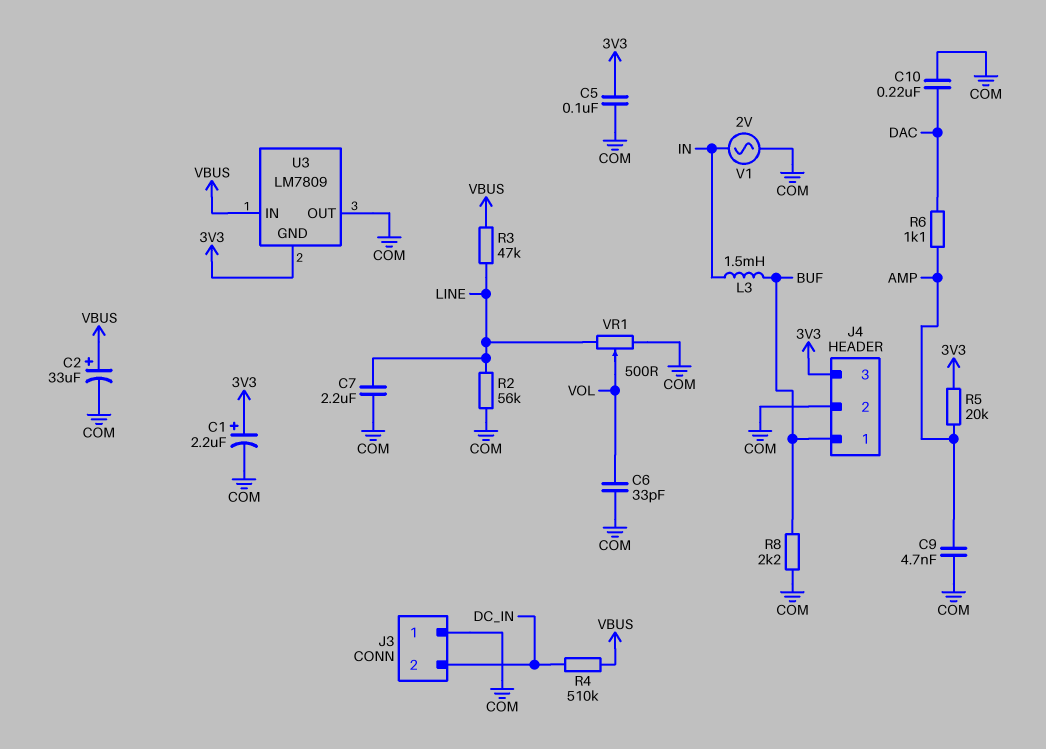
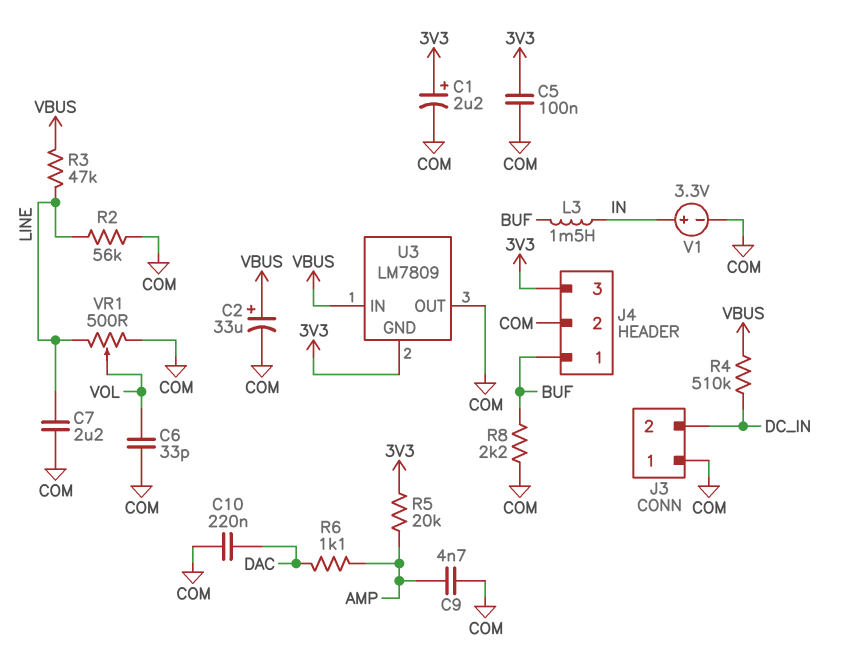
V1: AC 2V (COM, IN) -> 3.3V (plus IN, minus COM)

